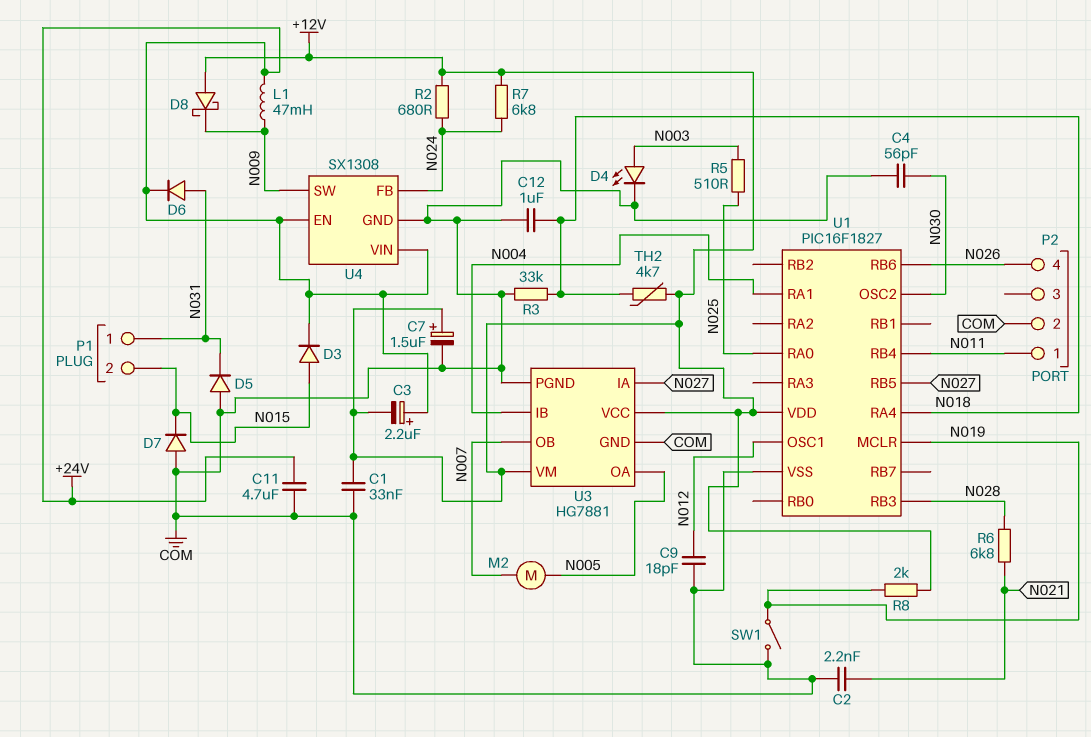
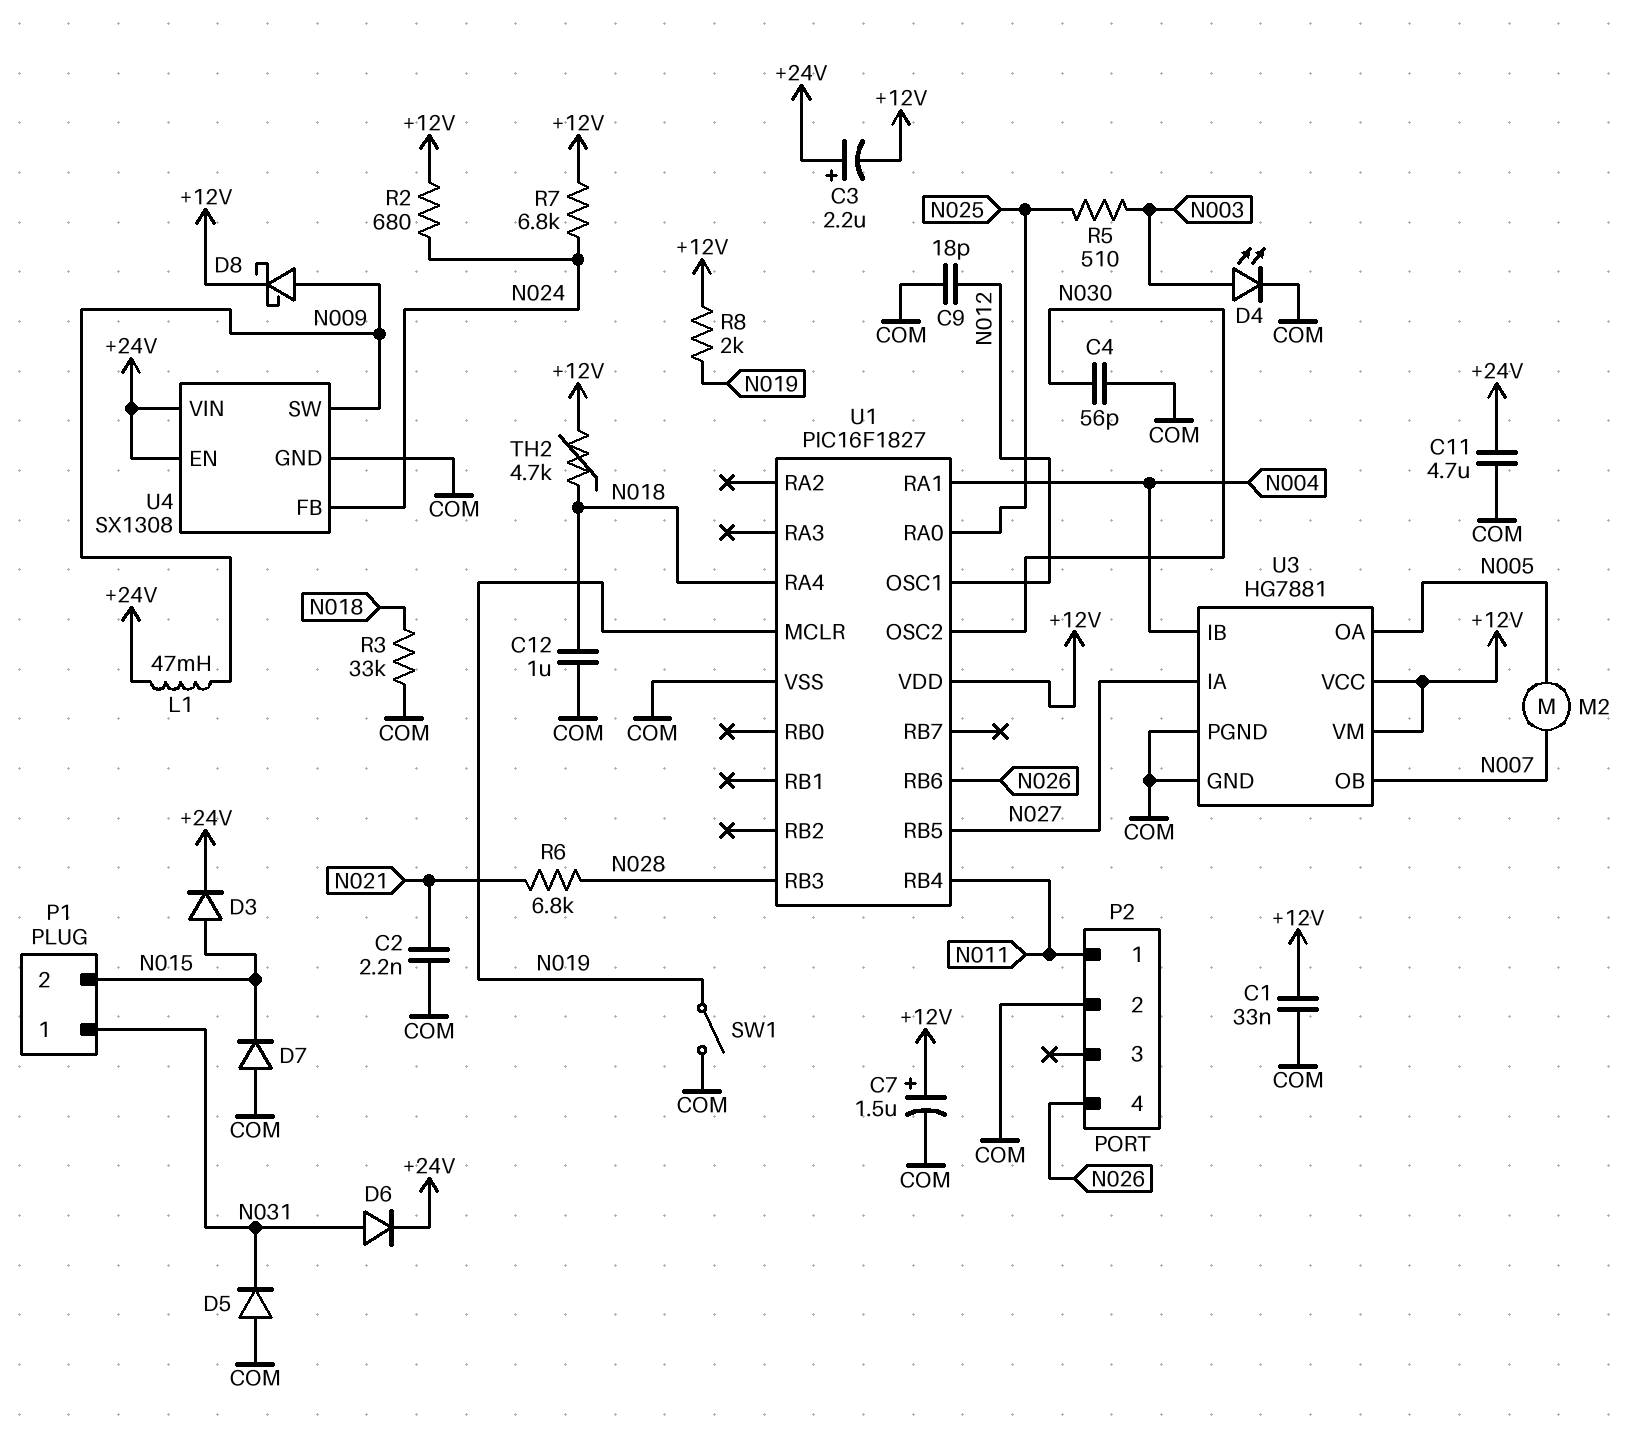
D8: schottky (A +12V, K N009) -> schottky (A N009, K +12V)

